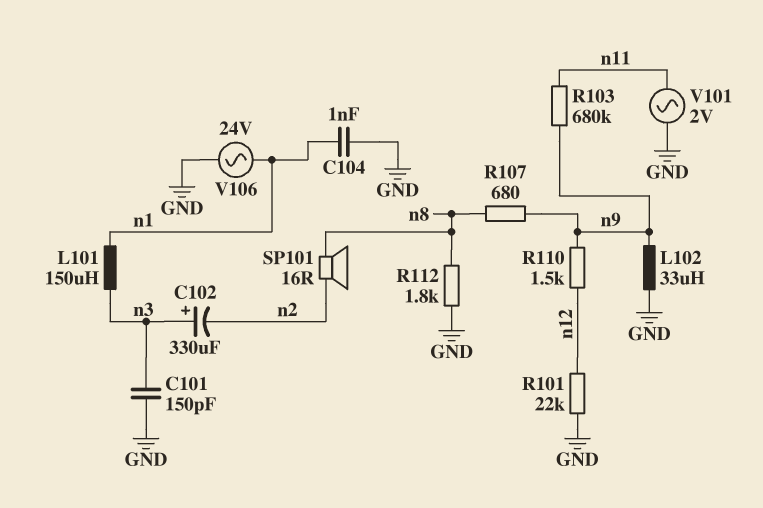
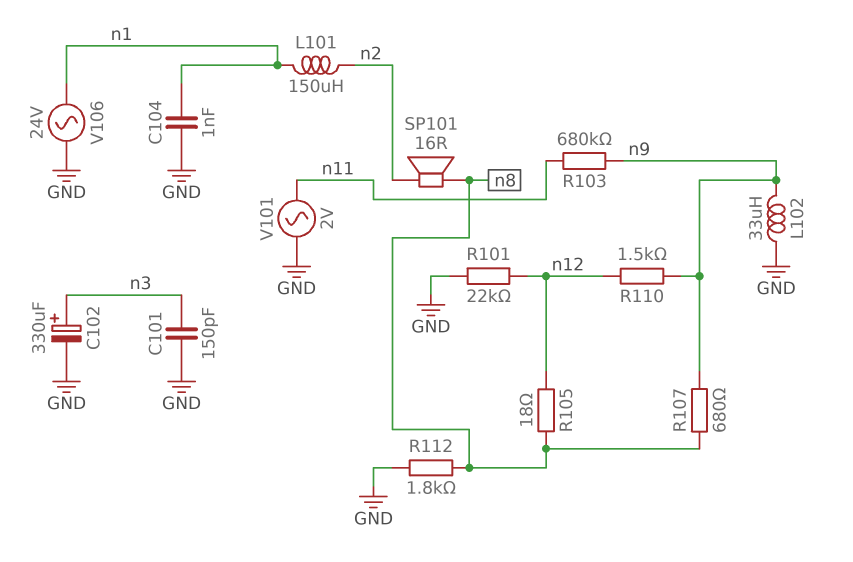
C102: 330uF (plus n3, minus n2) -> 330uF (plus n3, minus GND)
L101: 150uH (n1, n3) -> 150uH (n1, n2)
R105: none -> 18 (n8, n12)

